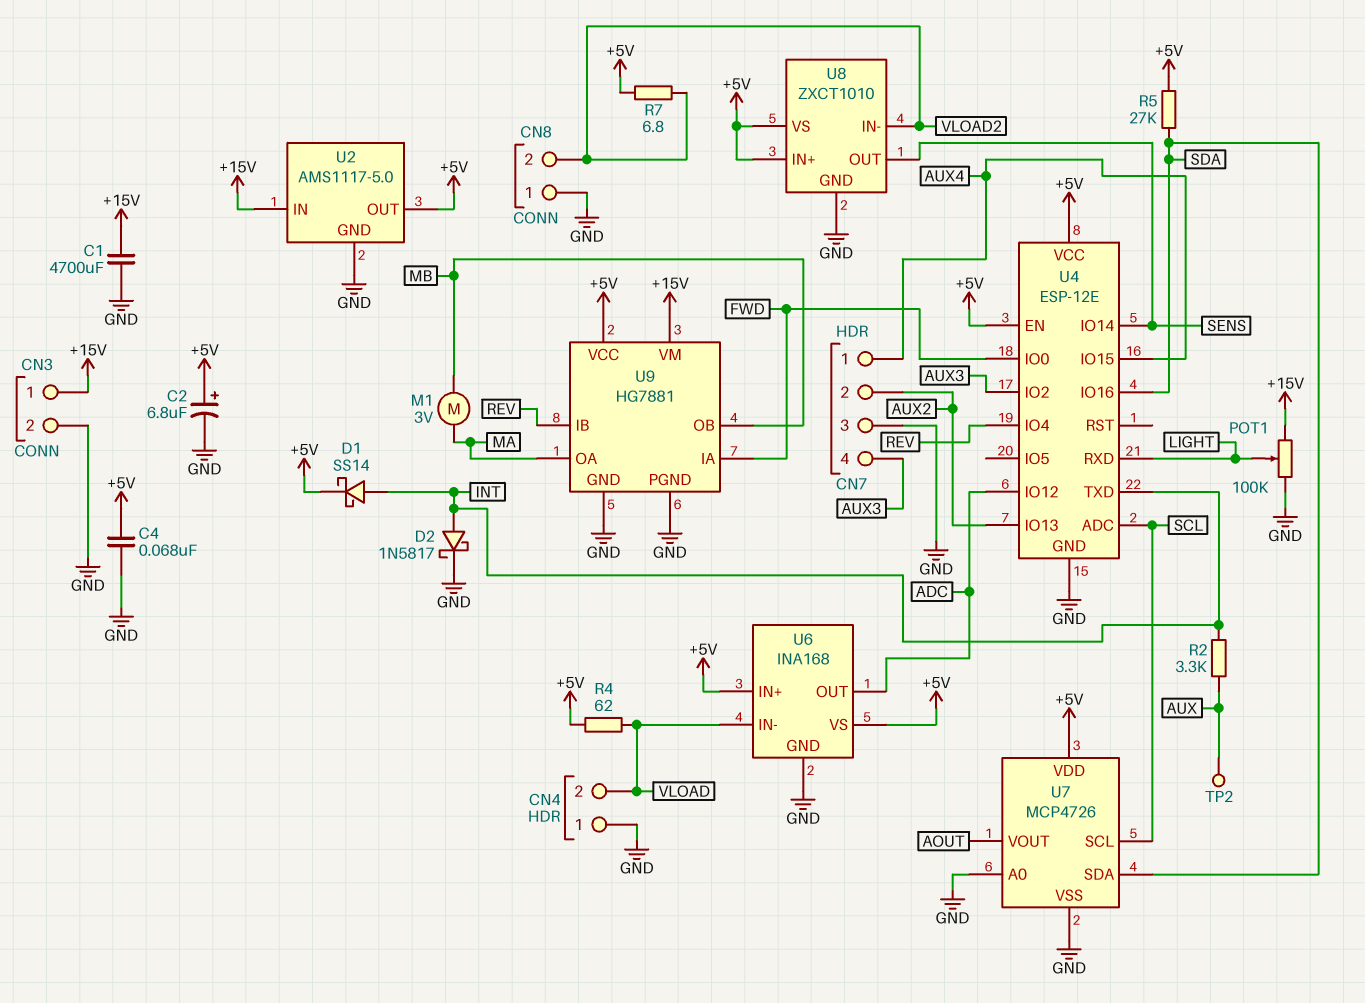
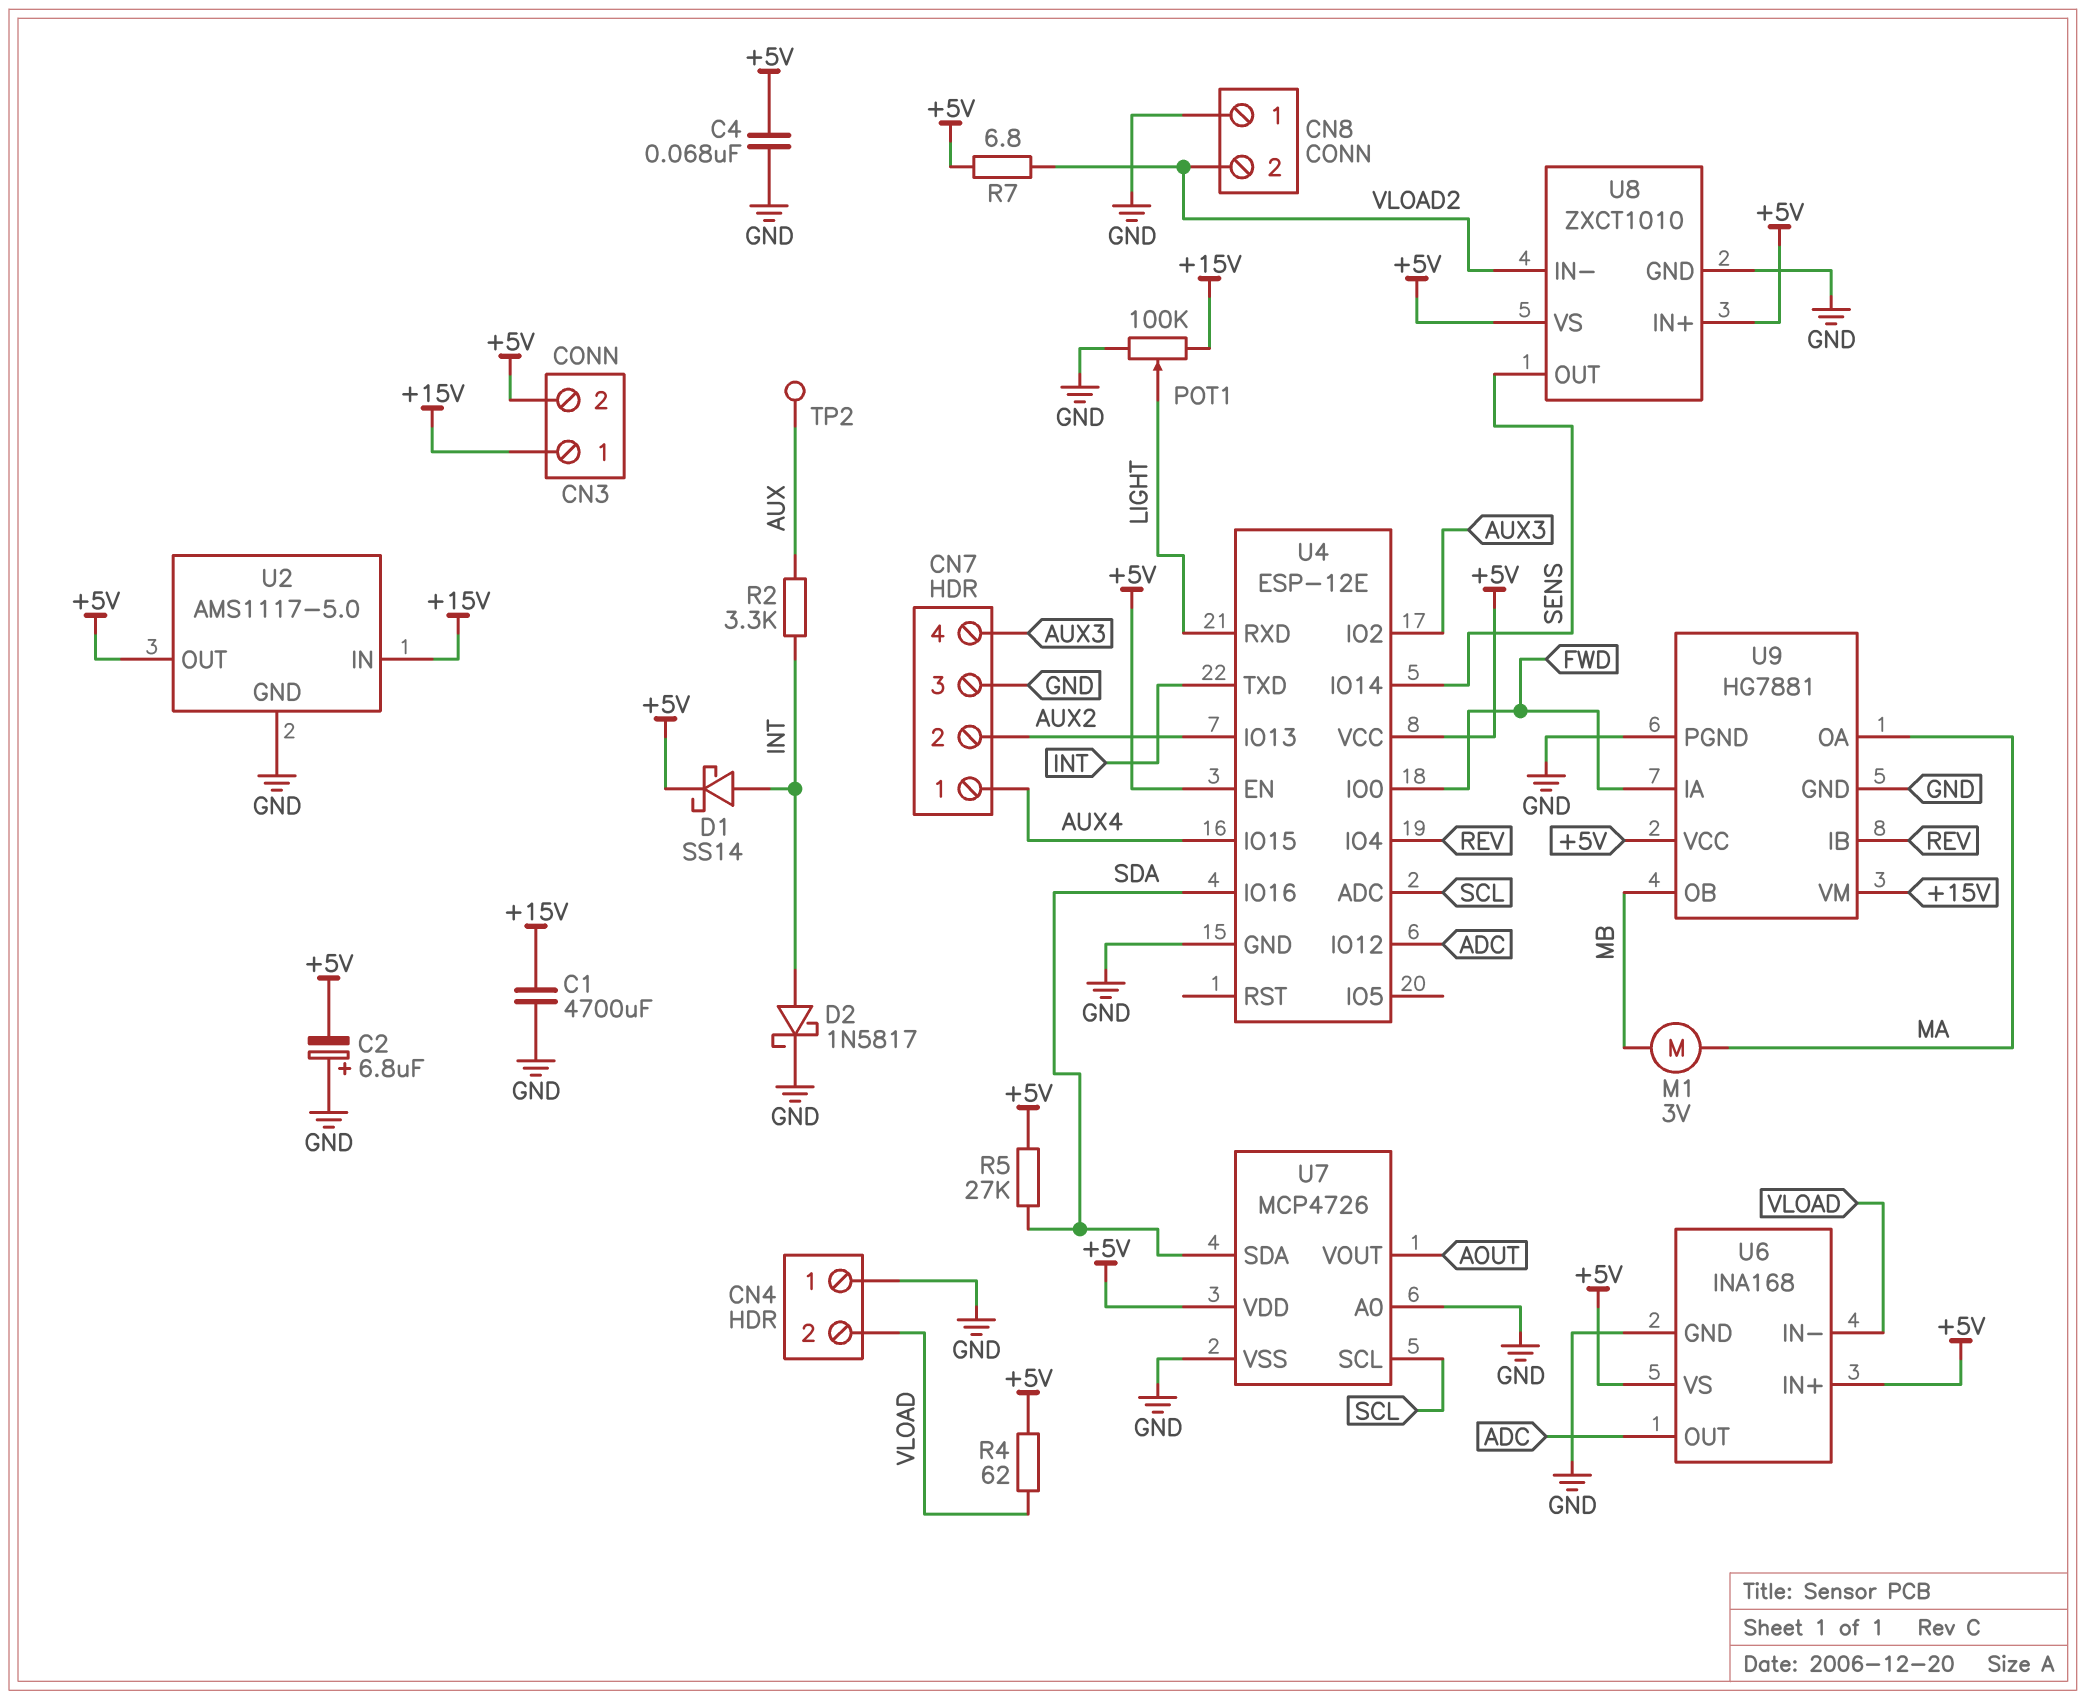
C2: 6.8uF (plus +5V, minus GND) -> 6.8uF (plus GND, minus +5V)
CN3 pin 2: GND -> +5V

